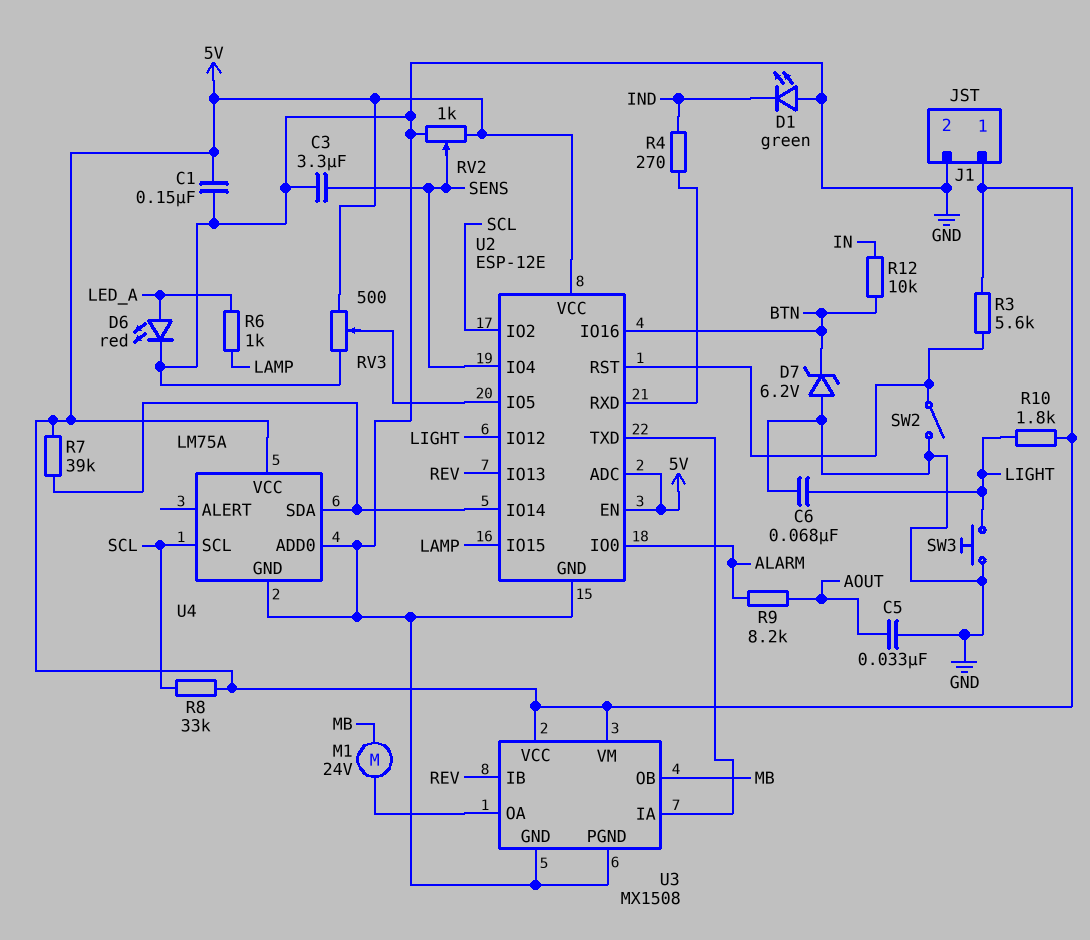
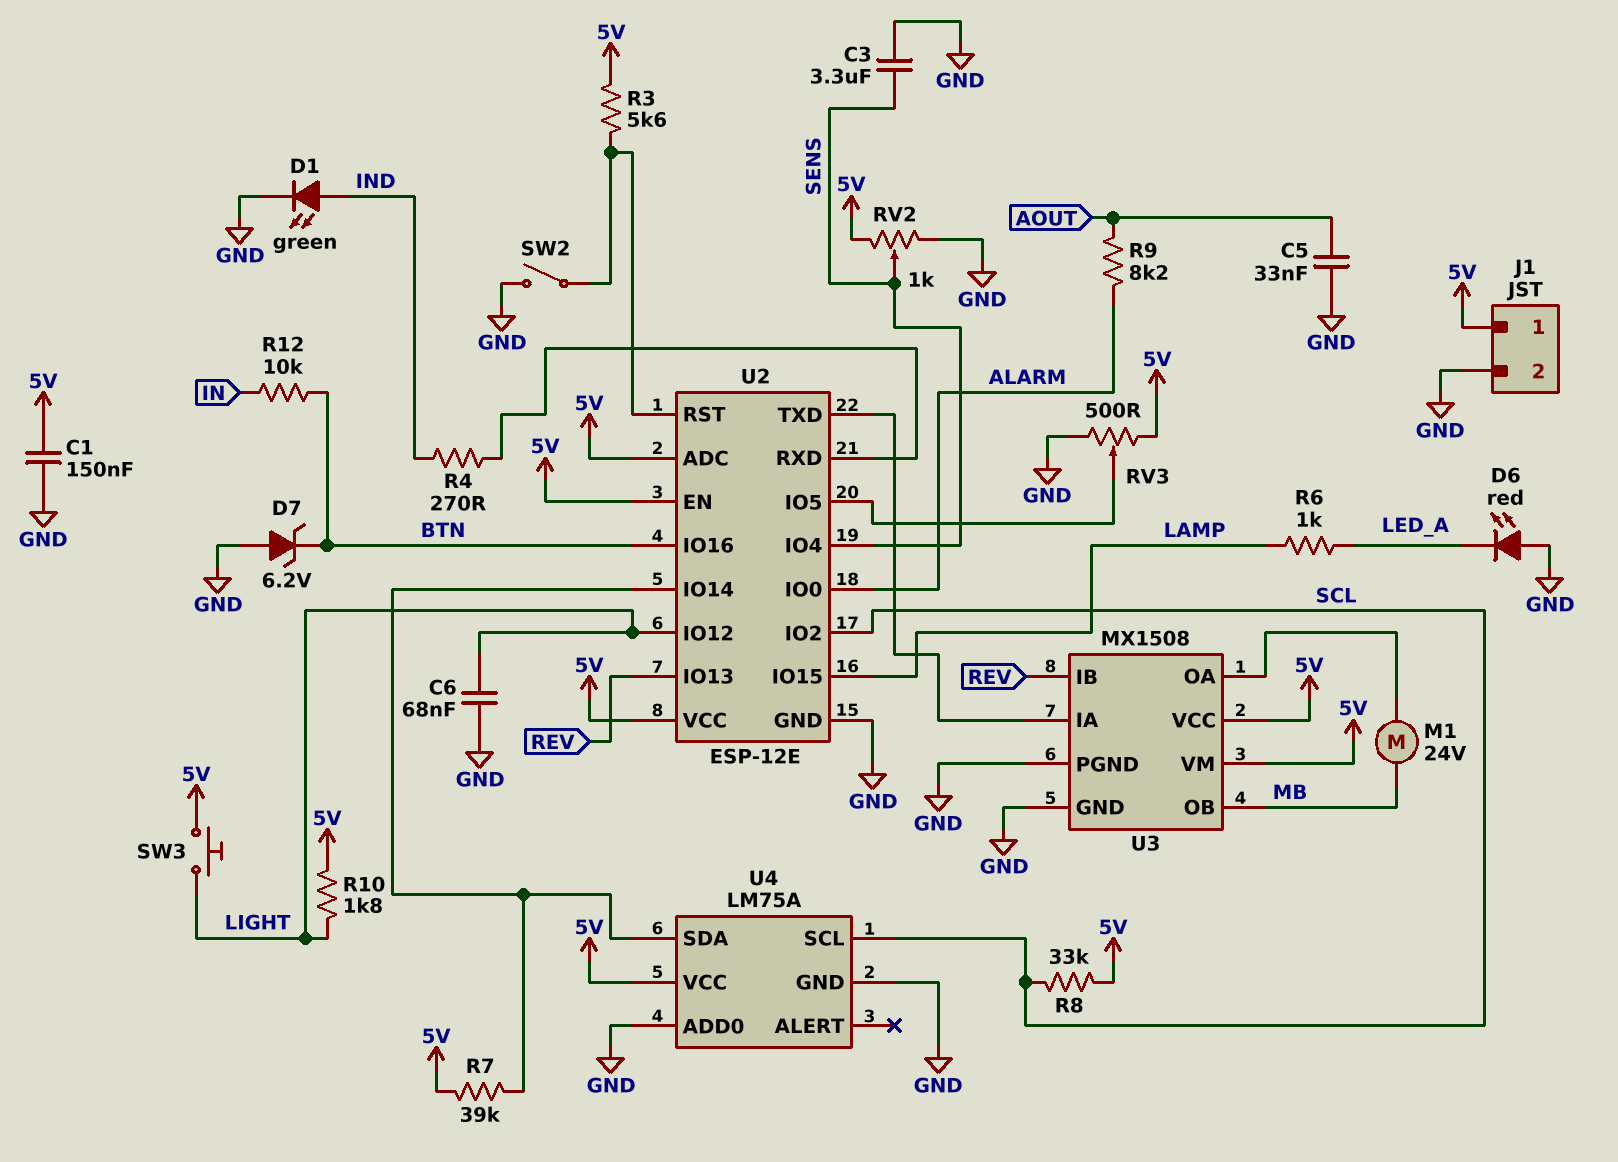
D1: LED green (A GND, K IND) -> LED green (A IND, K GND)
D6: LED red (A LED_A, K GND) -> LED red (A GND, K LED_A)
SW3: button (GND, LIGHT) -> button (5V, LIGHT)

